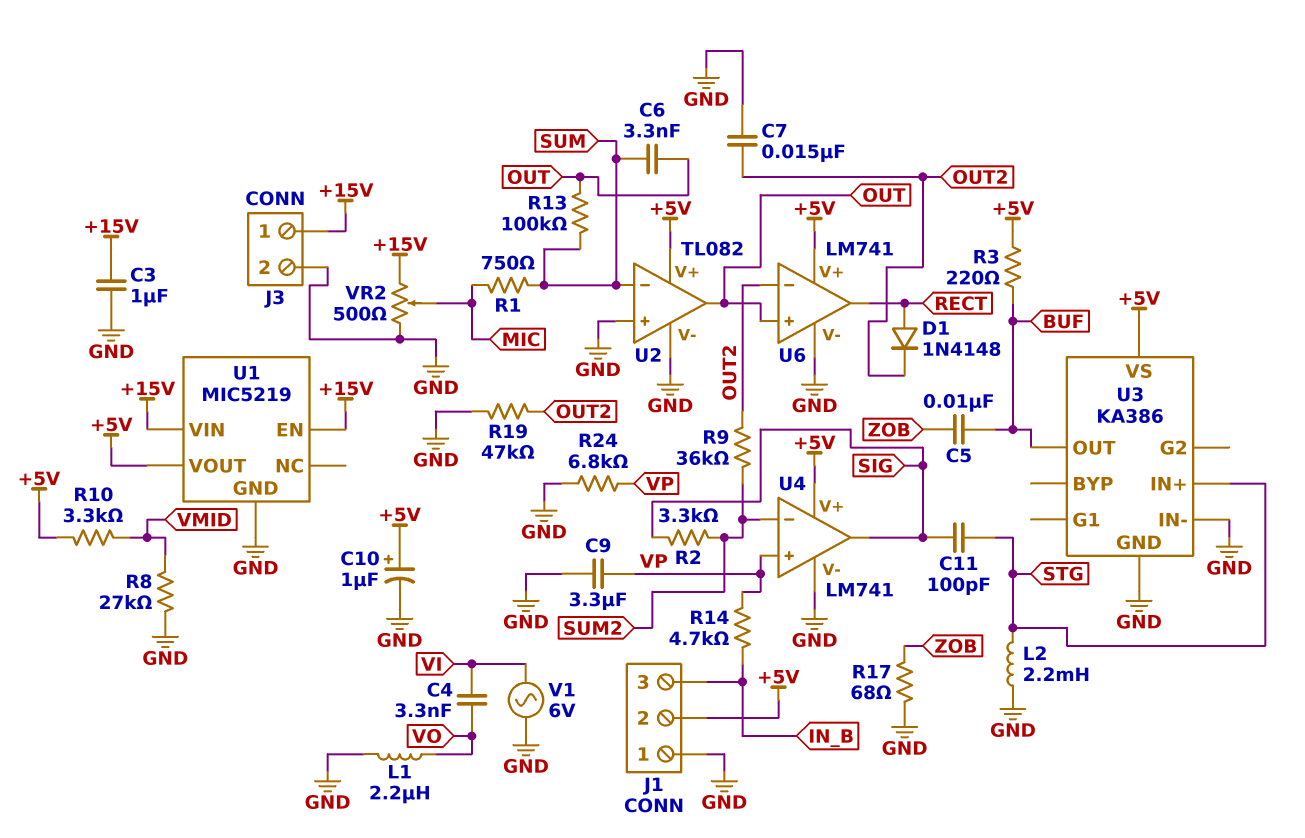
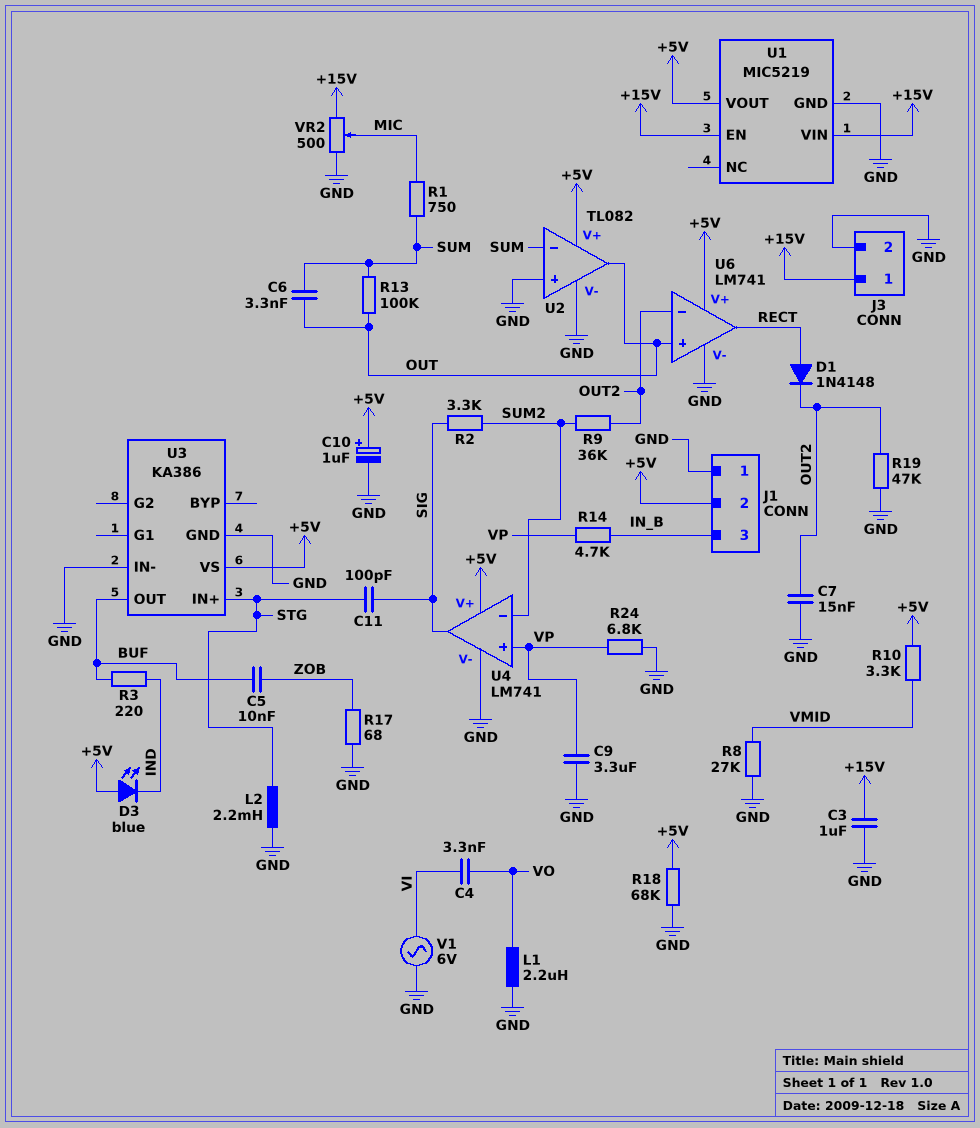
D3: none -> LED blue (A +5V, K IND)
R3: 220 (+5V, BUF) -> 220 (BUF, IND)
R18: none -> 68k (+5V, GND)

